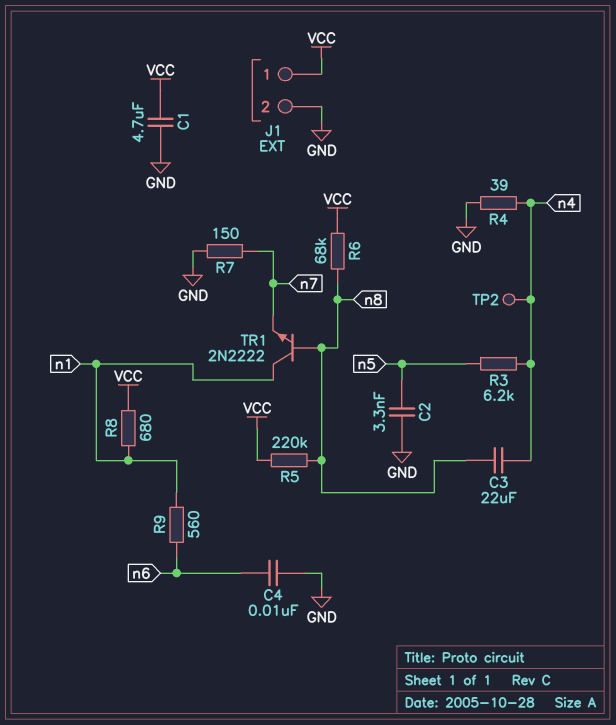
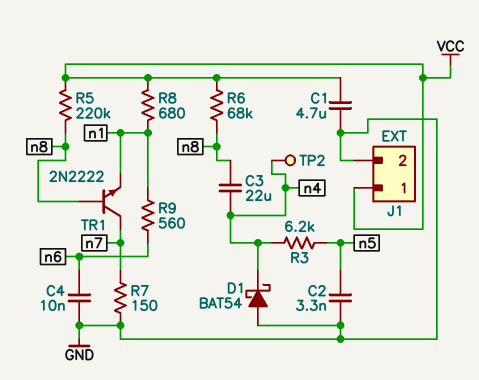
D1: none -> schottky BAT54 (A GND, K n4)
R4: 39 (GND, n4) -> none
TR1: NPN 2N2222 (B n8, C n1, E n7) -> NPN 2N2222 (B n8, C n7, E n1)

